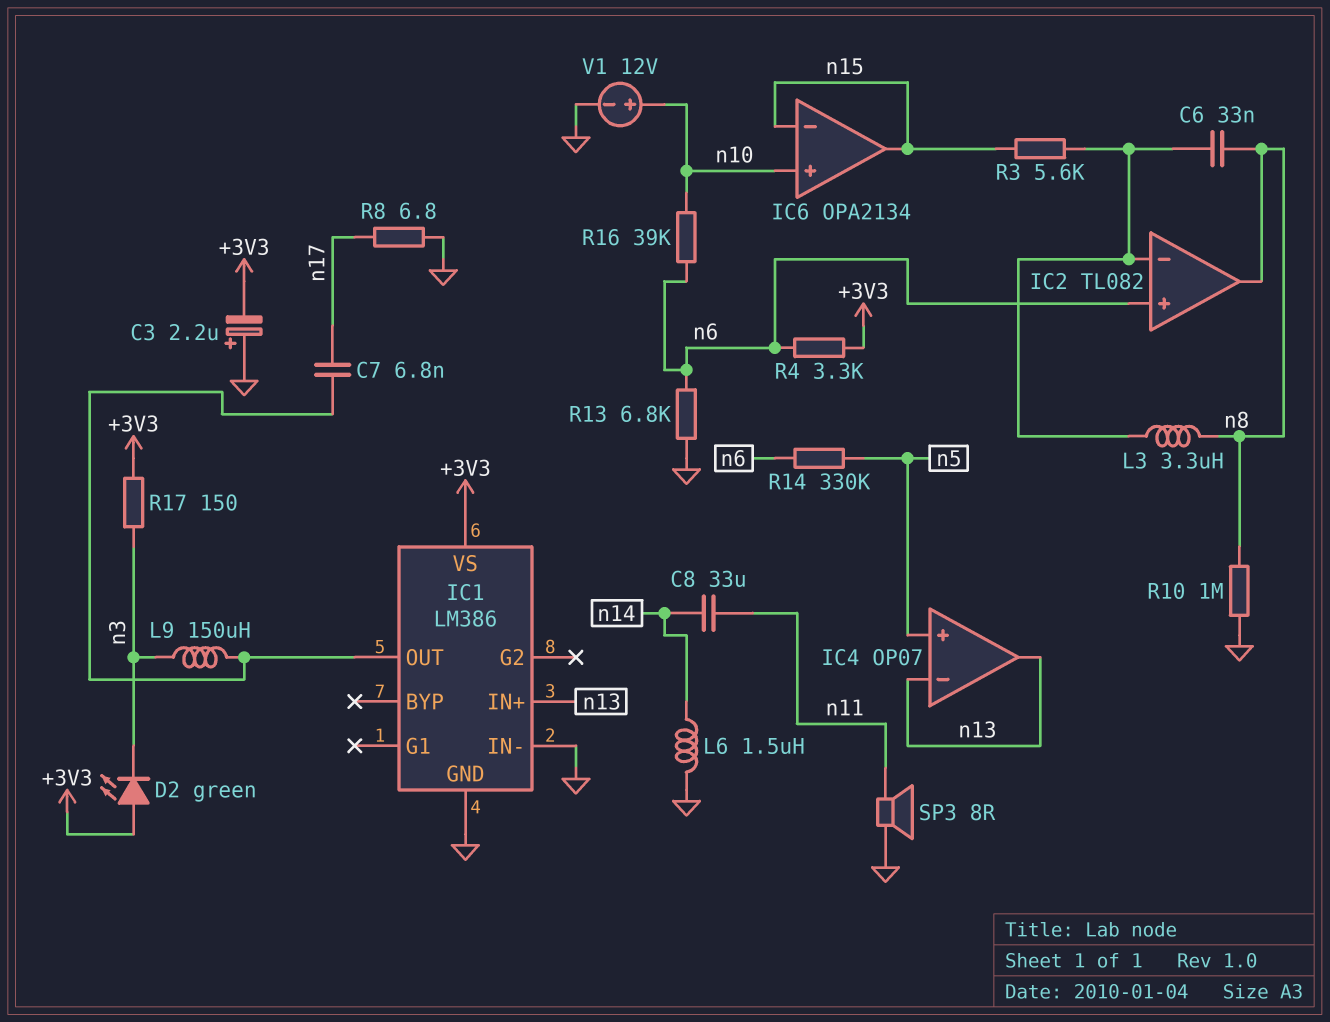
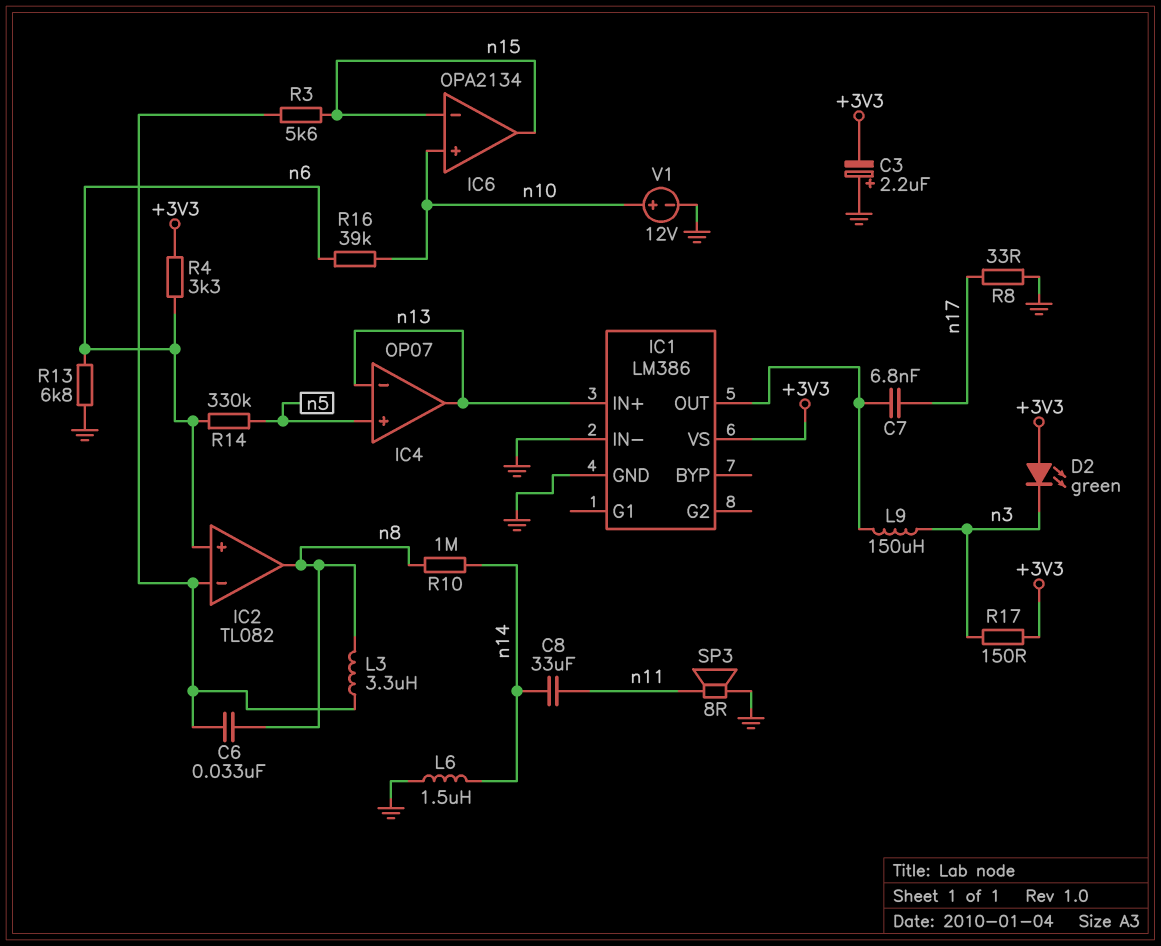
R8: 6.8 (GND, n17) -> 33 (GND, n17)
R10: 1M (GND, n8) -> 1M (n8, n14)

